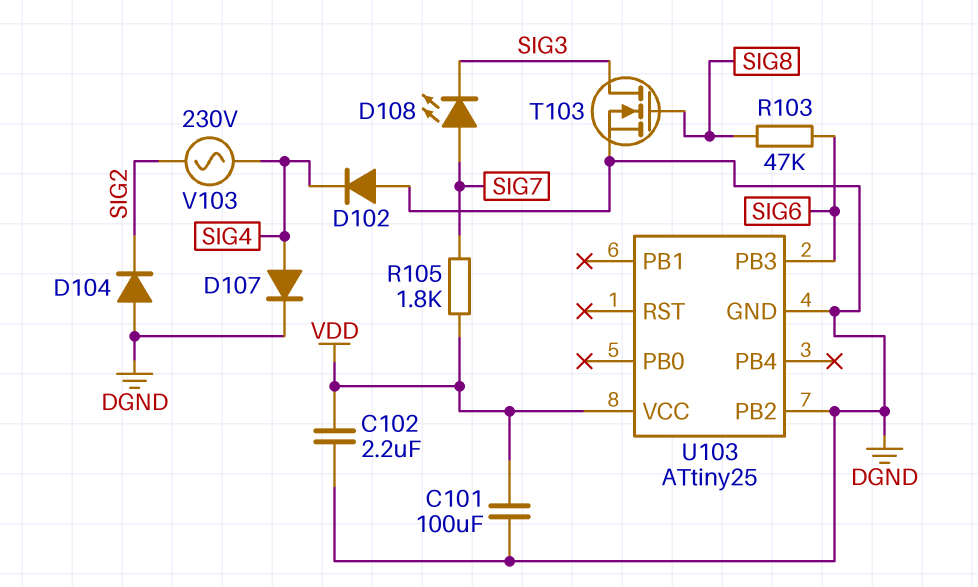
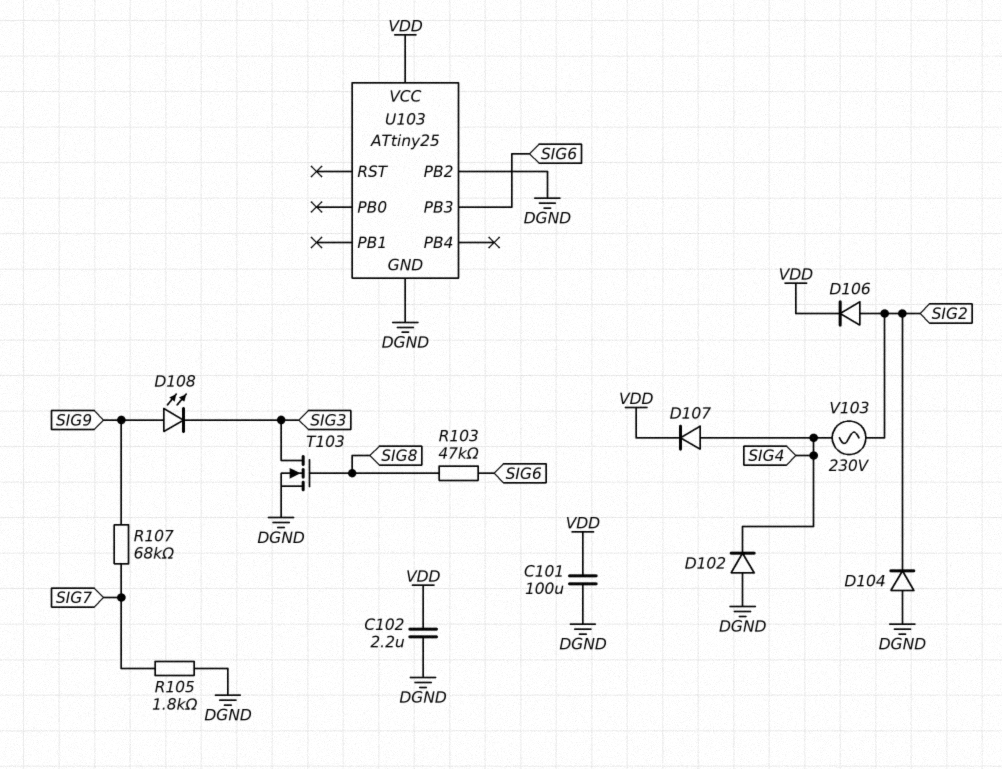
D106: none -> diode (A SIG2, K VDD)
D107: diode (A SIG4, K DGND) -> diode (A SIG4, K VDD)
D108: LED (A SIG7, K SIG3) -> LED (A SIG9, K SIG3)
R105: 1.8k (SIG7, VDD) -> 1.8k (DGND, SIG7)
R107: none -> 68k (SIG7, SIG9)

